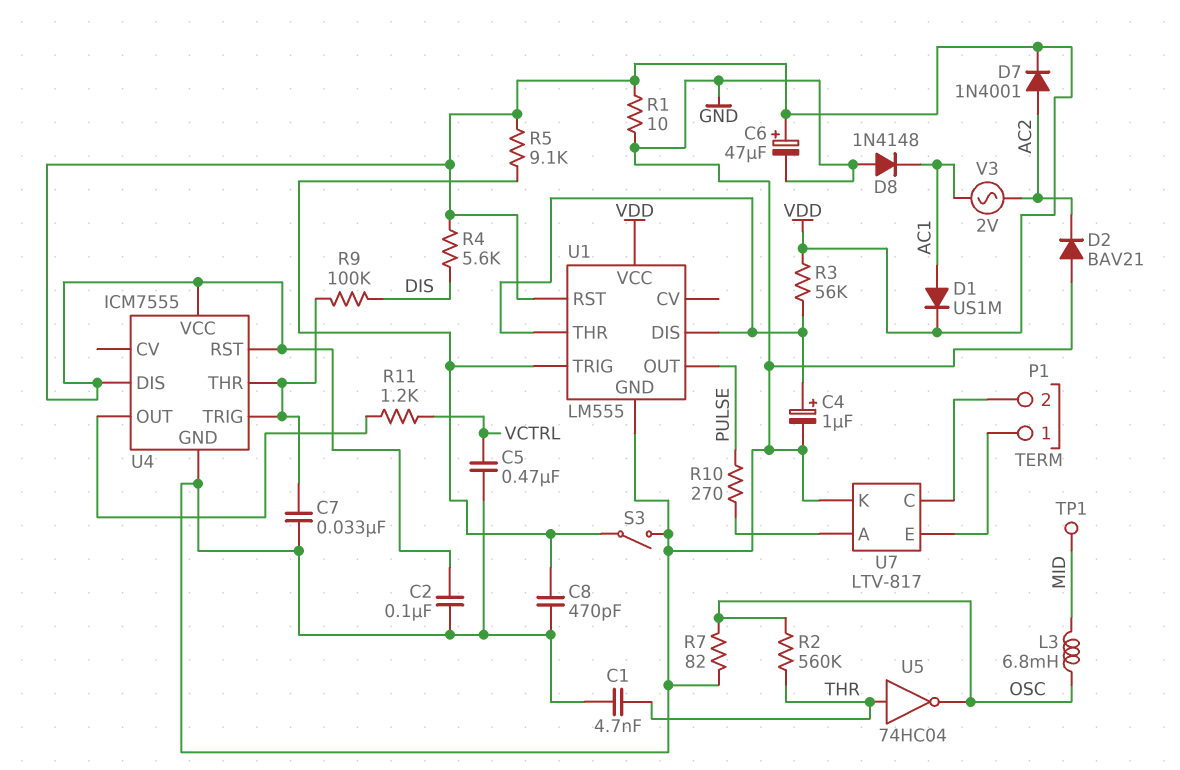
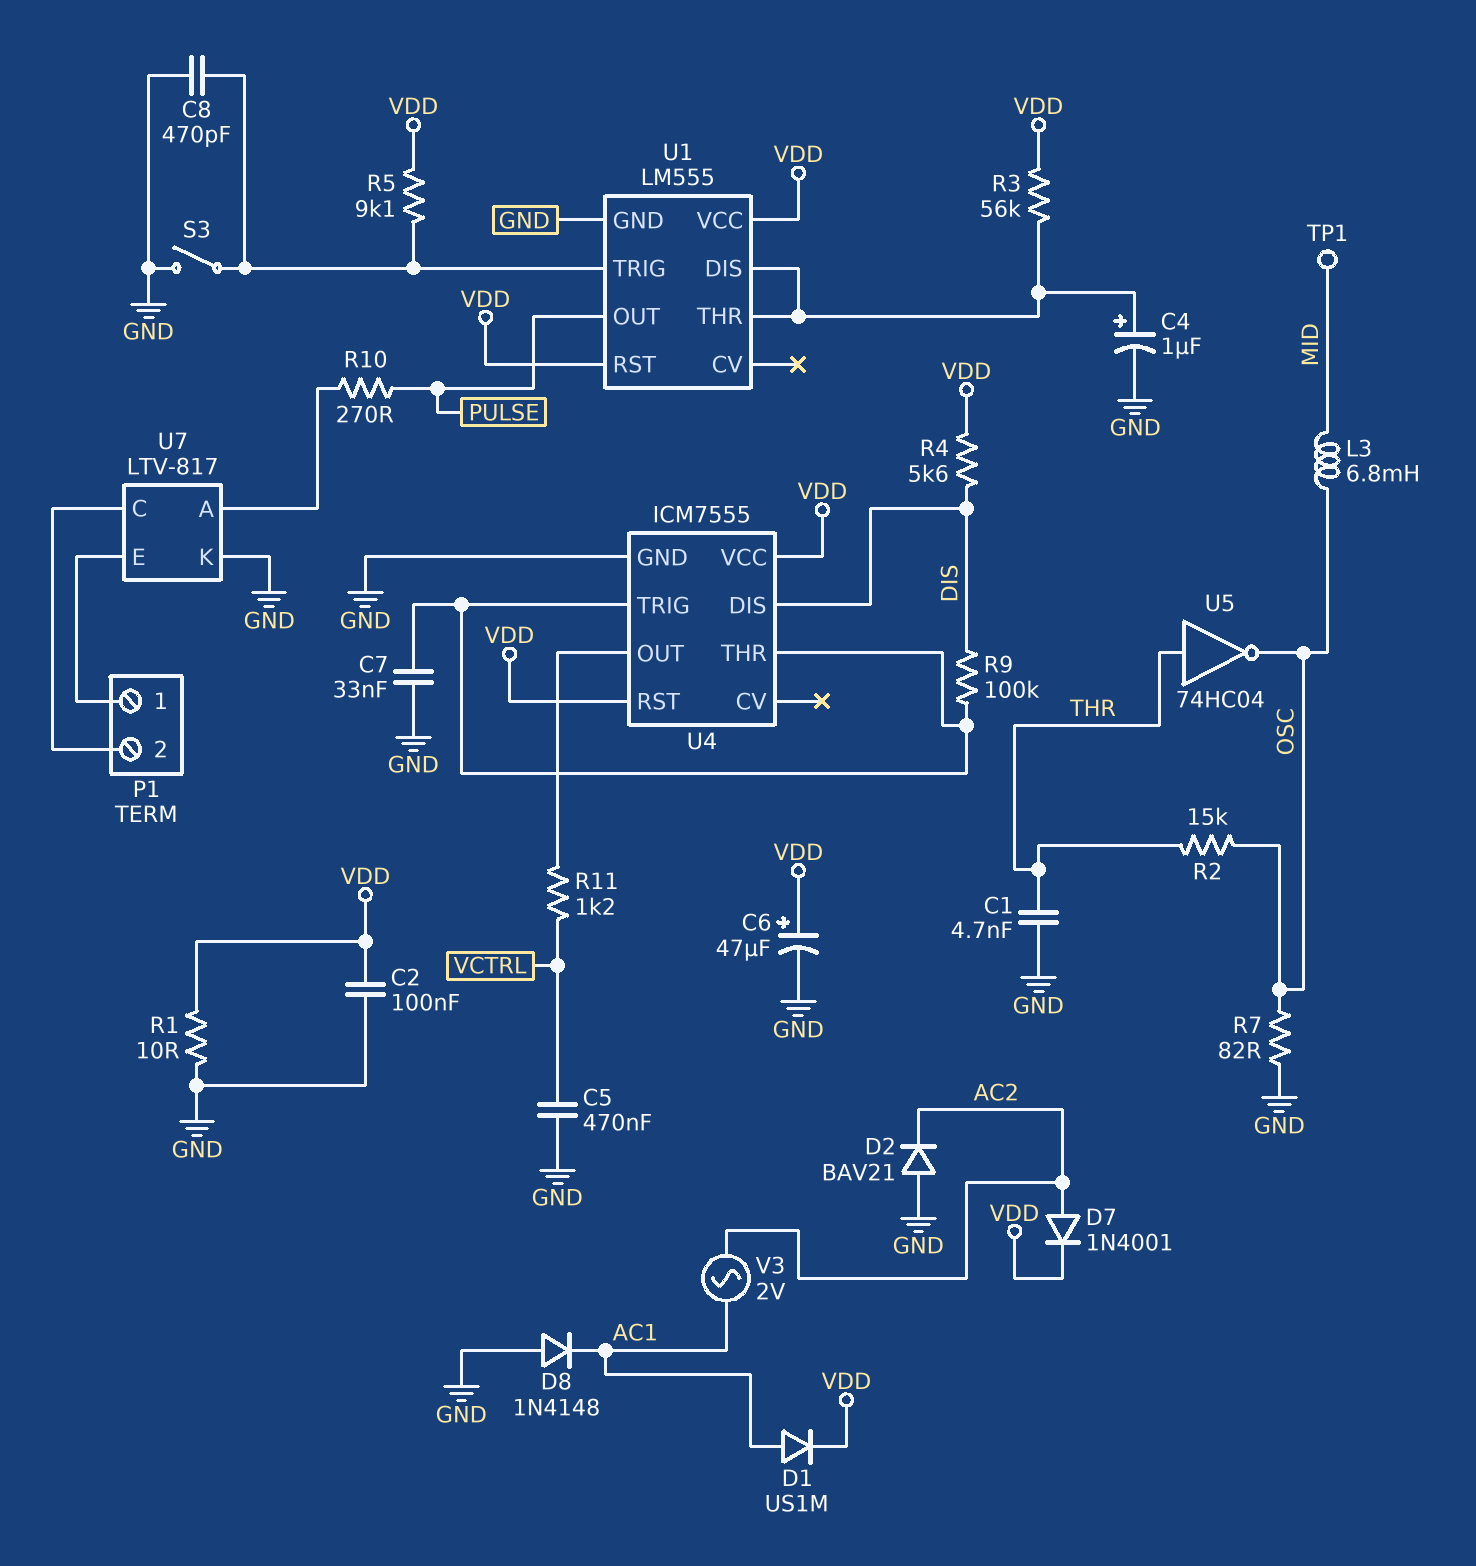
R2: 560k (OSC, THR) -> 15k (OSC, THR)
U4 pin DIS: VDD -> DIS

